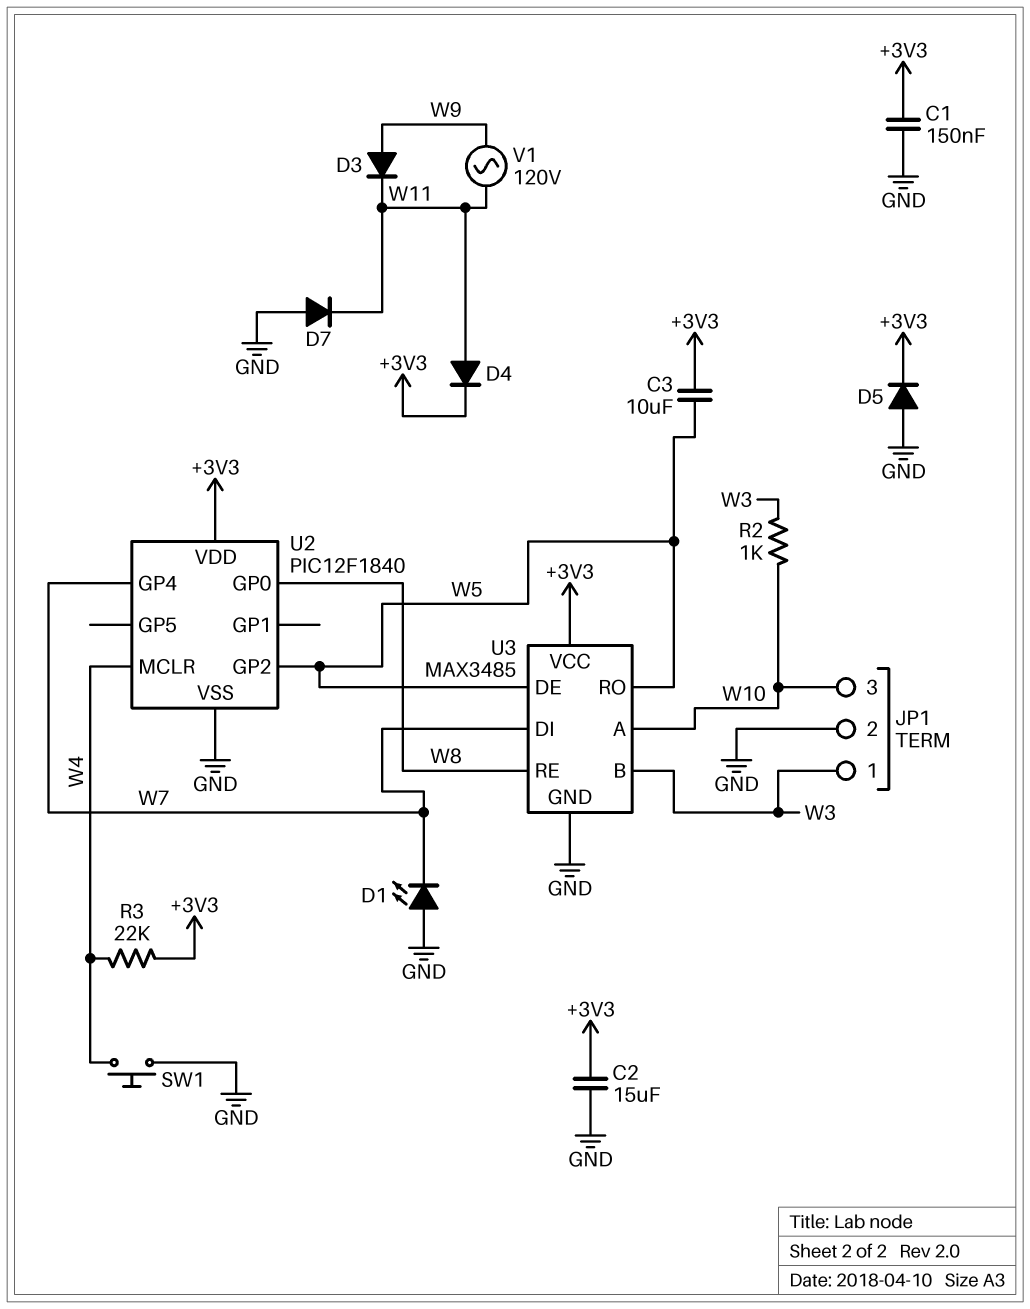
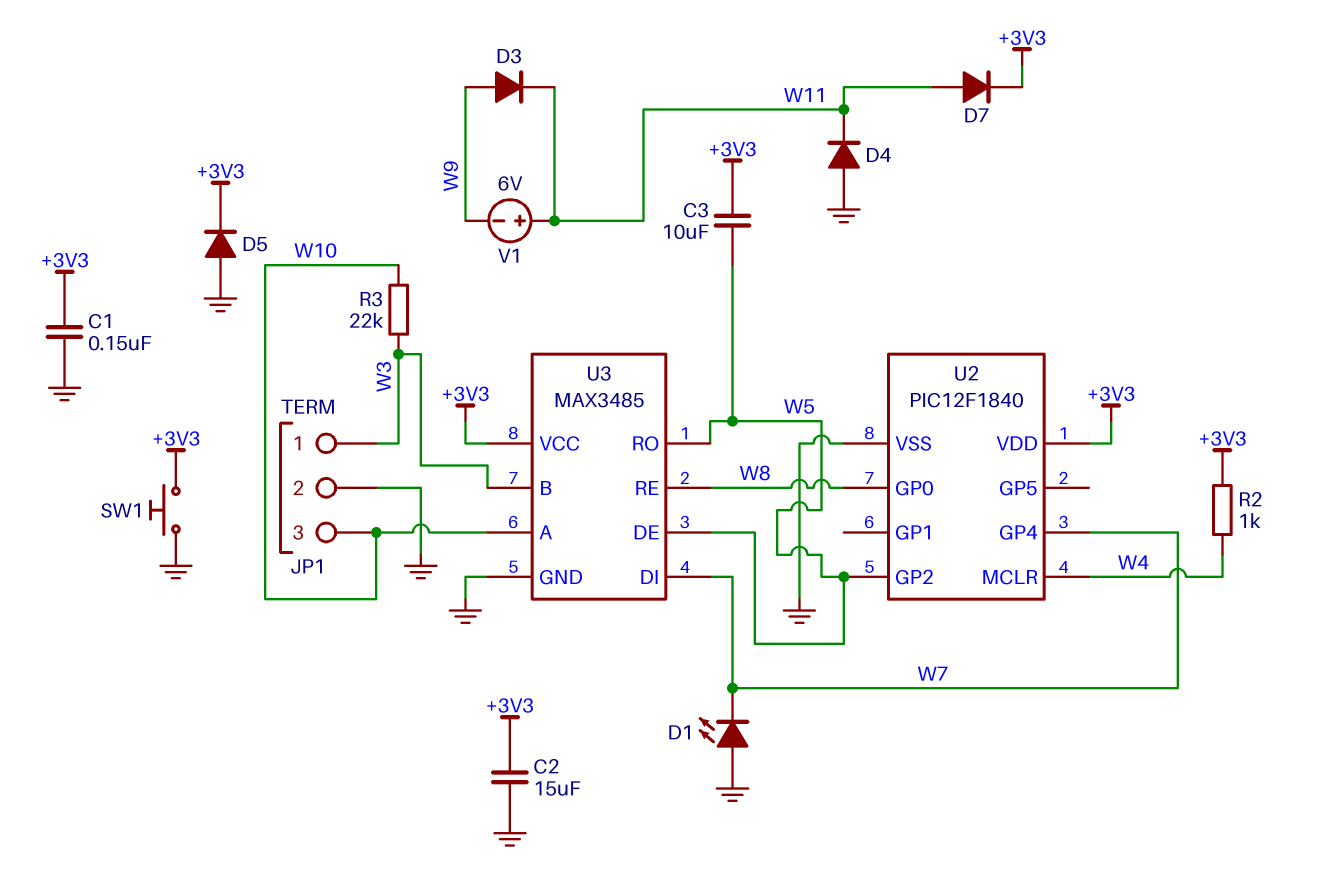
D4: diode (A W11, K +3V3) -> diode (A GND, K W11)
D7: diode (A GND, K W11) -> diode (A W11, K +3V3)
R2: 1k (W3, W10) -> 1k (+3V3, W4)
R3: 22k (+3V3, W4) -> 22k (W3, W10)
SW1: button (GND, W4) -> button (+3V3, GND)
V1: AC 120V (W9, W11) -> 6V (plus W11, minus W9)

